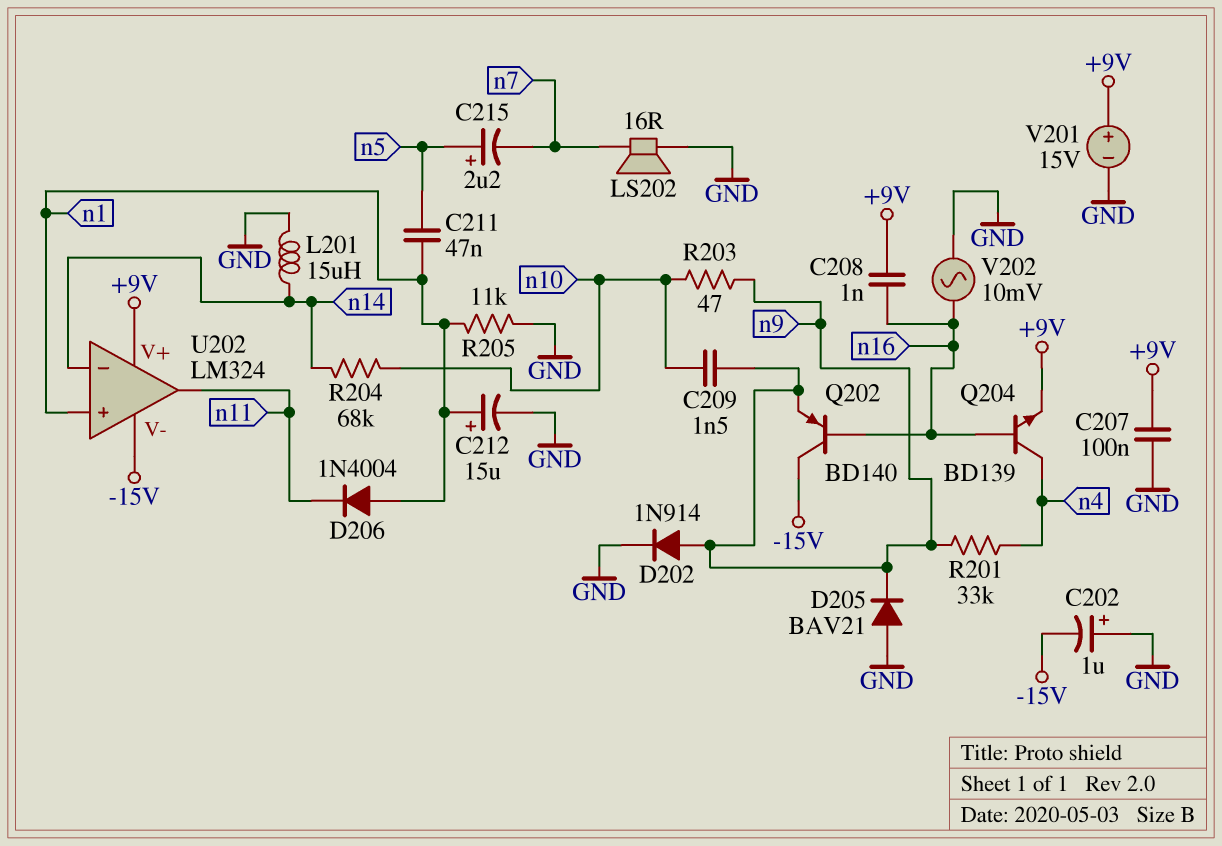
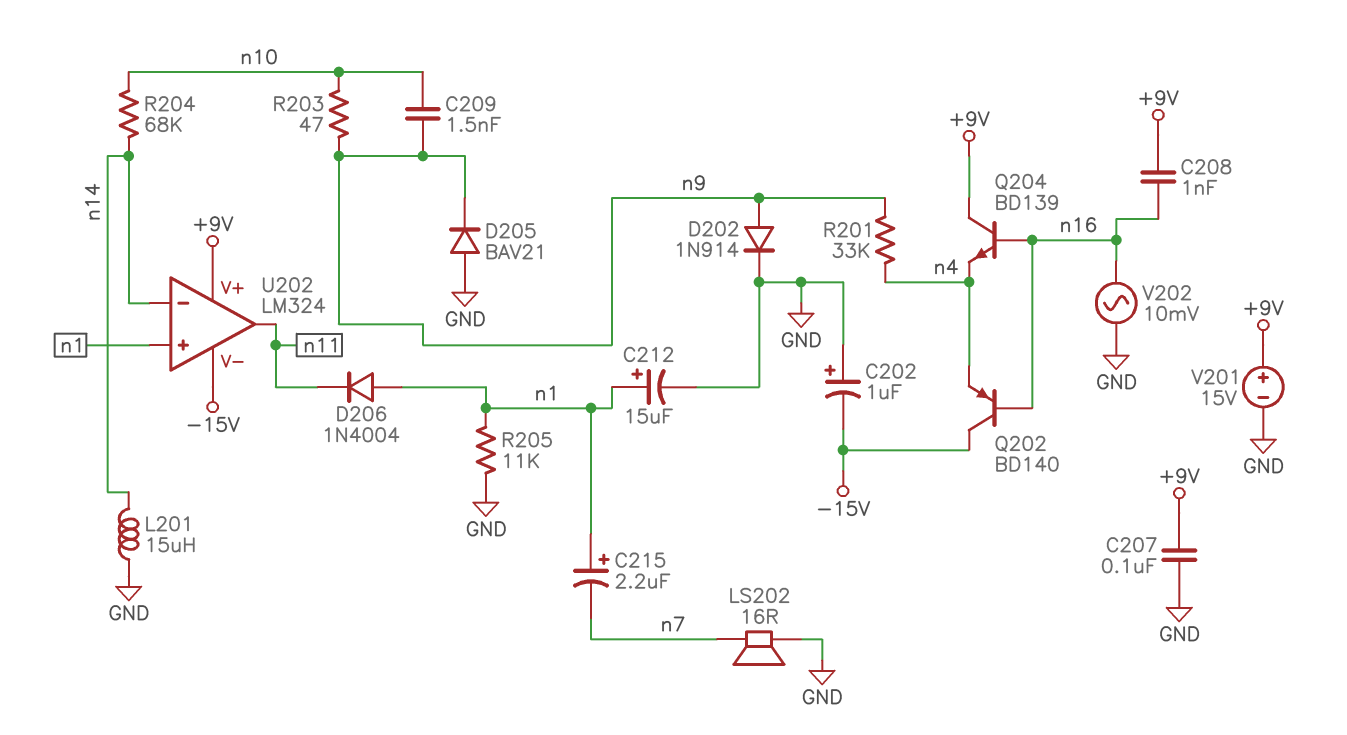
C211: 47nF (n1, n5) -> none
C215: 2.2uF (plus n5, minus n7) -> 2.2uF (plus n1, minus n7)
Q202: PNP BD140 (B n16, C -15V, E n9) -> PNP BD140 (B n16, C -15V, E n4)
Q204: NPN BD139 (B n16, C n4, E +9V) -> NPN BD139 (B n16, C +9V, E n4)

